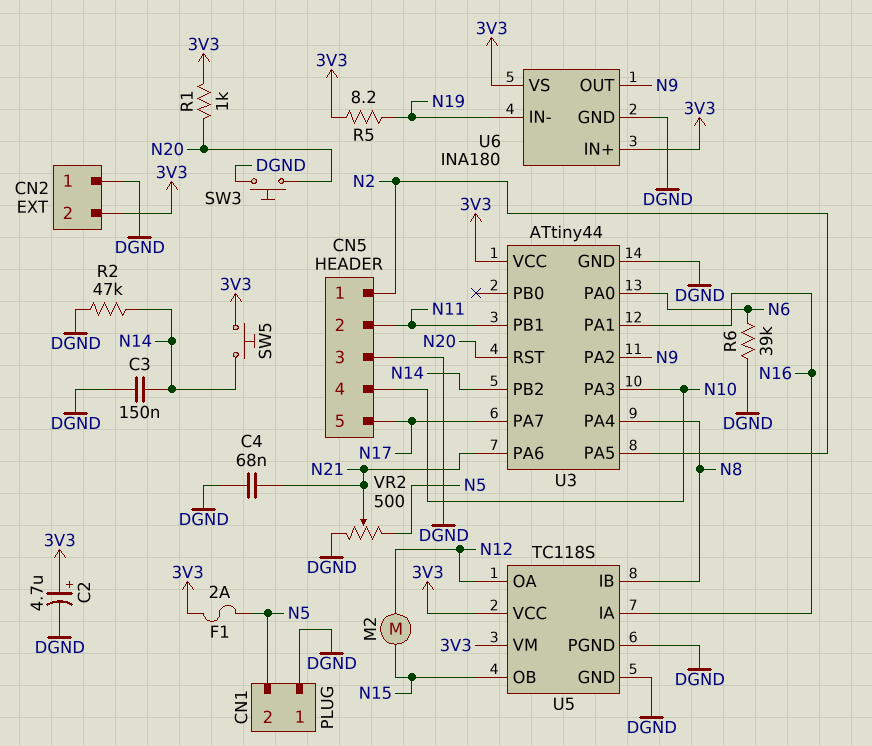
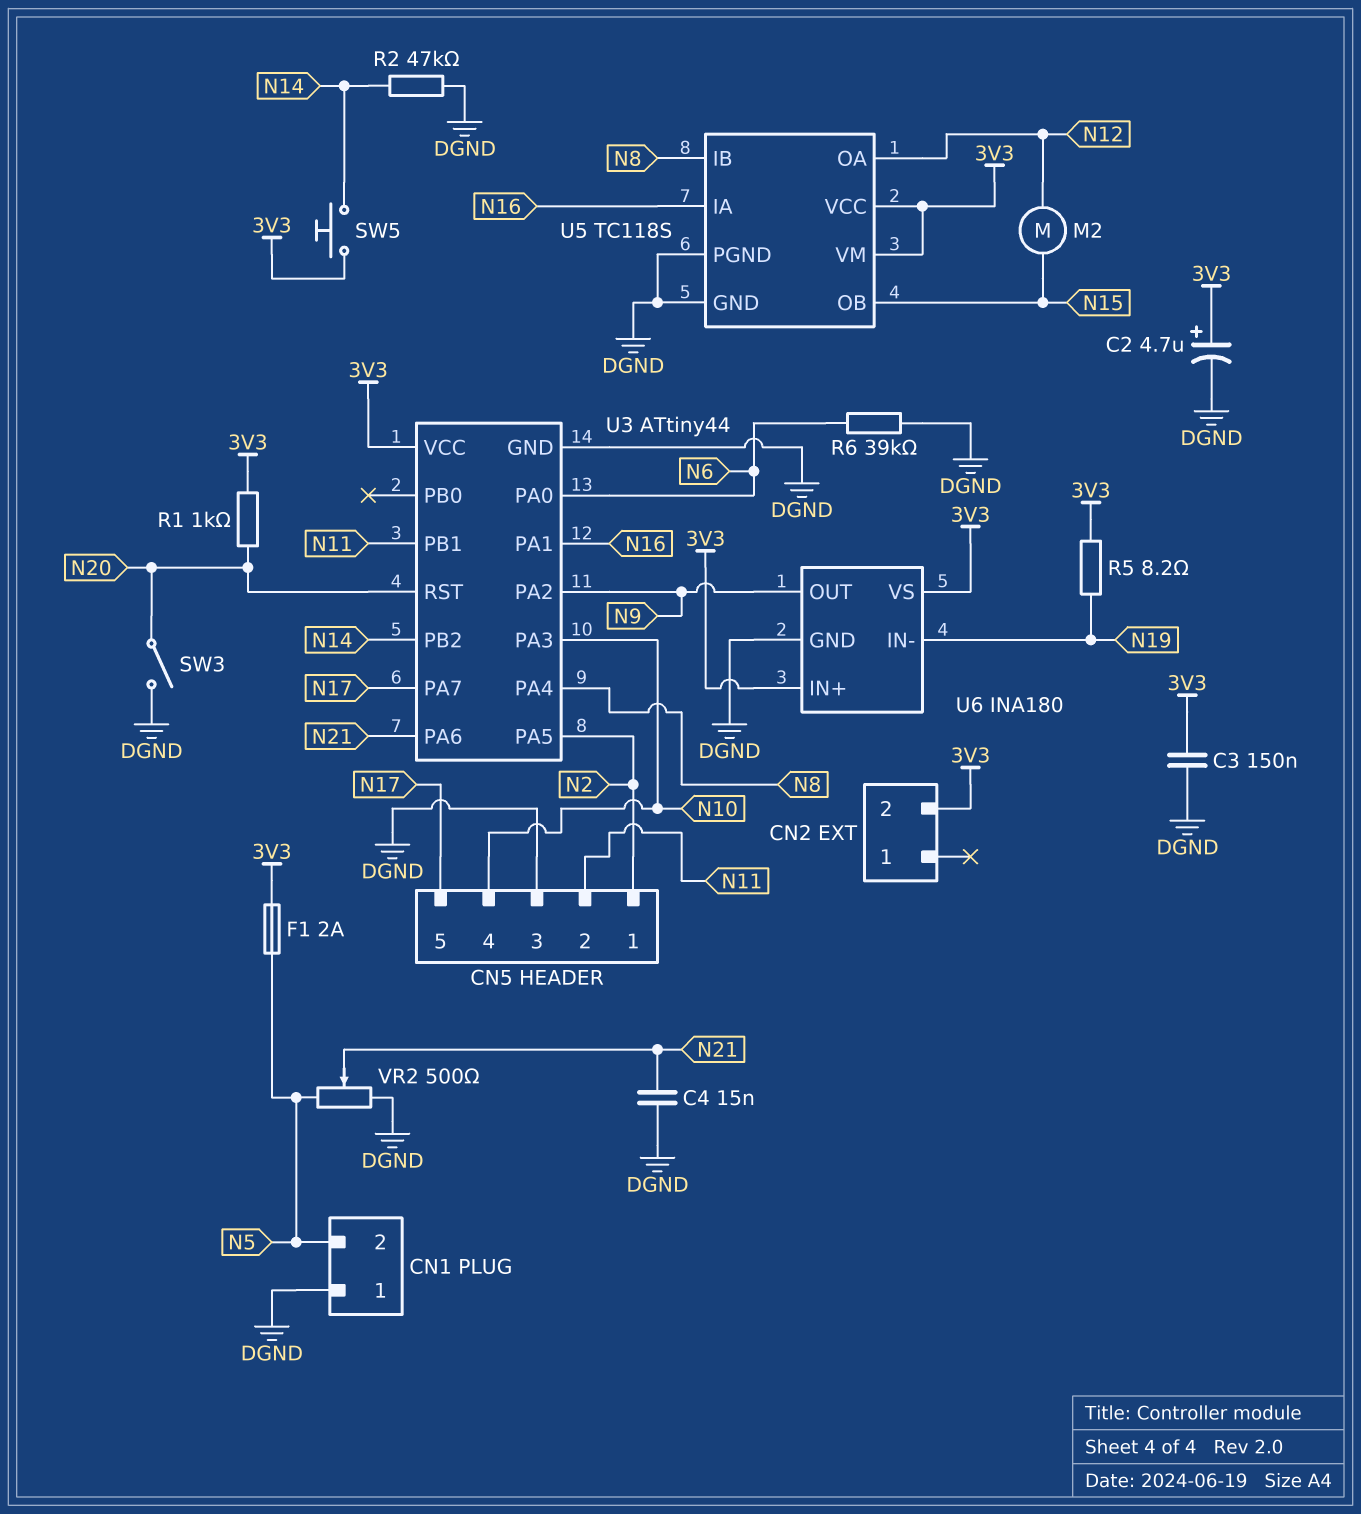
C3: 150nF (DGND, N14) -> 150nF (3V3, DGND)
C4: 68nF (DGND, N21) -> 15nF (DGND, N21)
CN2 pin 1: DGND -> none
SW3: button (DGND, N20) -> switch (DGND, N20)

